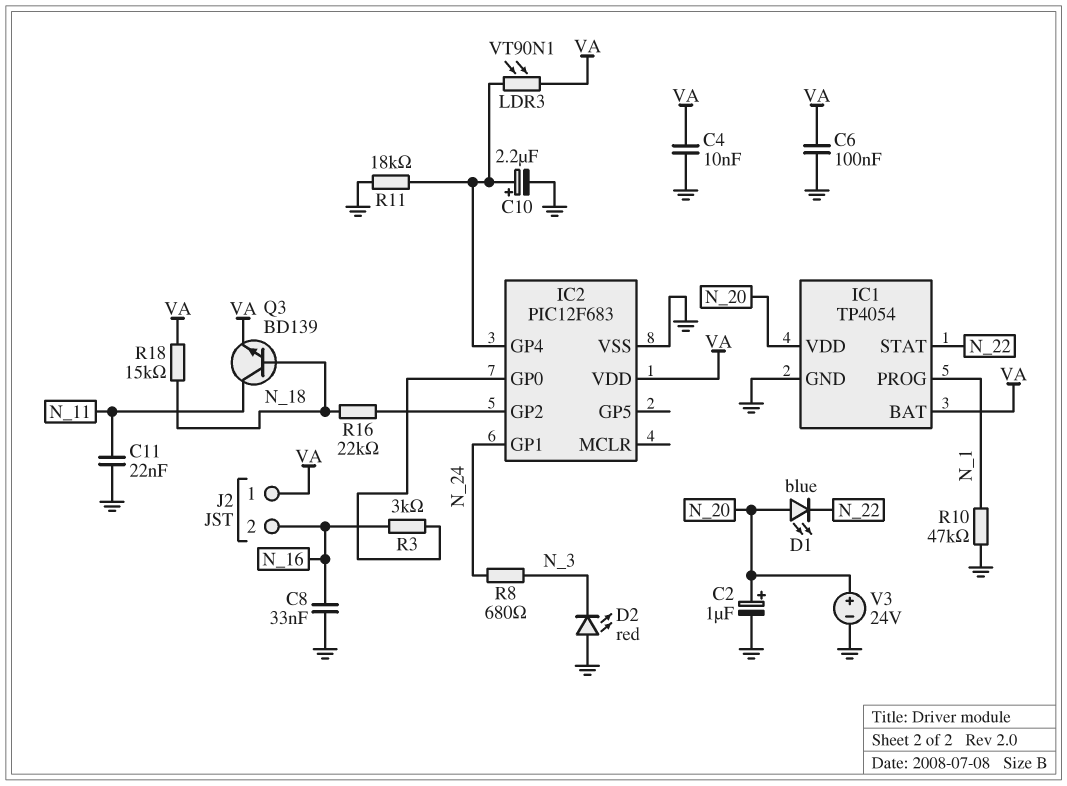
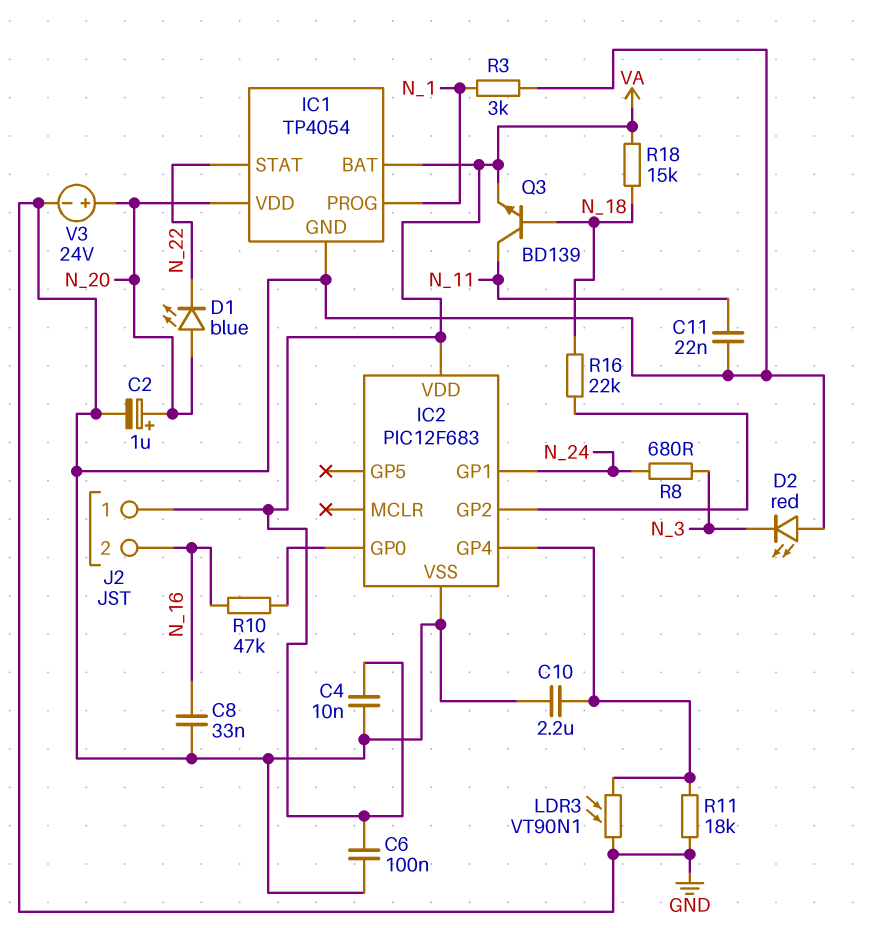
C10: 2.2uF (plus IC2/GP4, minus GND) -> 2.2uF (GND, IC2/GP4)
LDR3: VT90N1 (IC2/GP4, VA) -> VT90N1 (GND, IC2/GP4)
R3: 3k (IC2/GP0, N_16) -> 3k (GND, N_1)
R10: 47k (GND, N_1) -> 47k (IC2/GP0, N_16)

